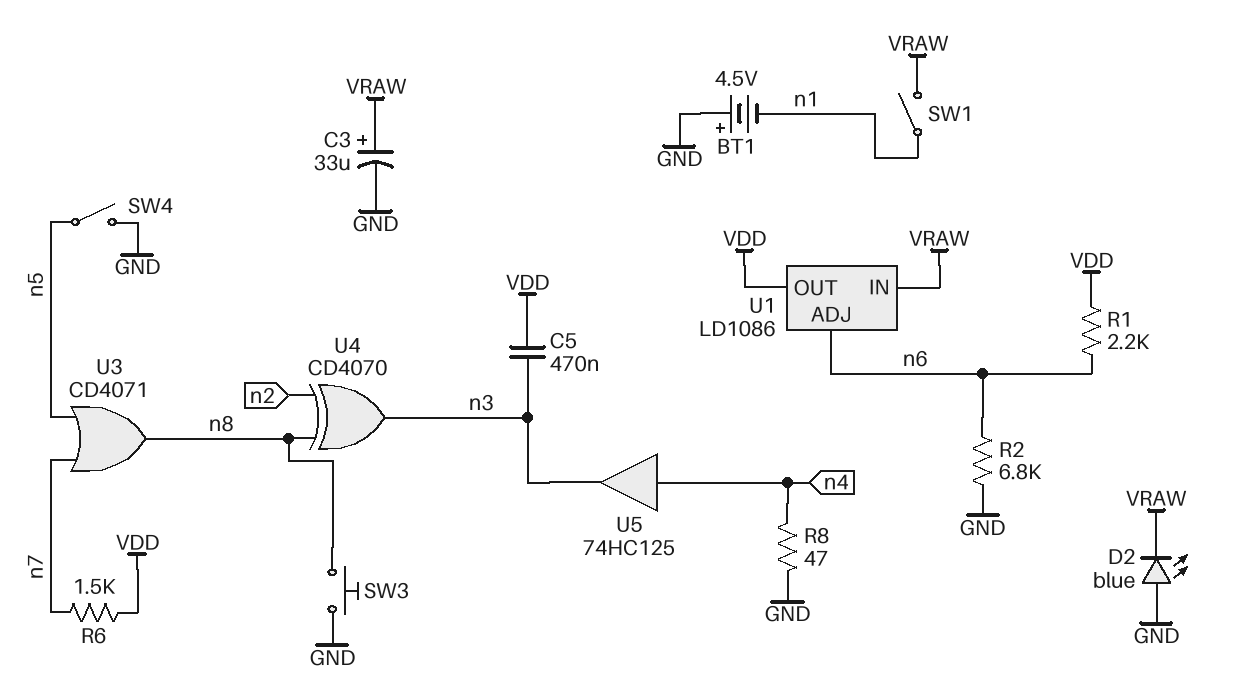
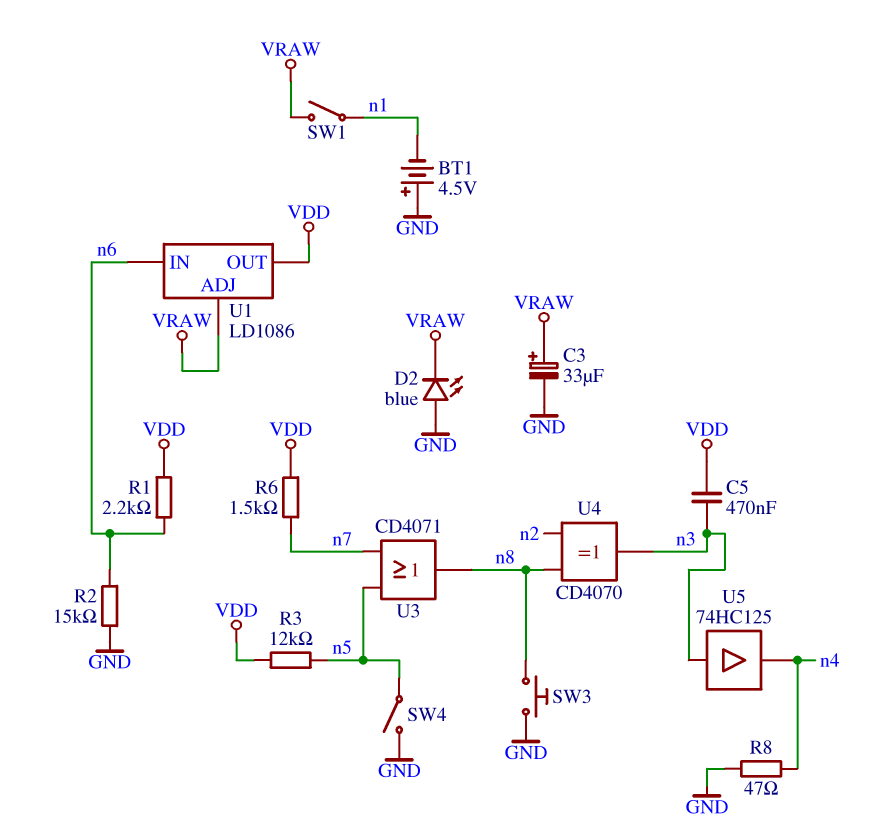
R2: 6.8k (GND, n6) -> 15k (GND, n6)
R3: none -> 12k (VDD, n5)
U1 pin ADJ: n6 -> VRAW
U1 pin IN: VRAW -> n6
U5: buffer 74HC125 (in n4, out n3) -> buffer 74HC125 (in n3, out n4)

